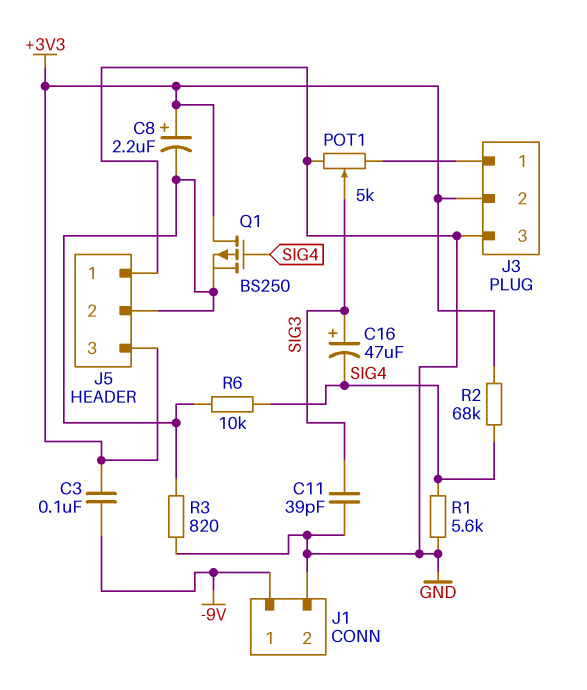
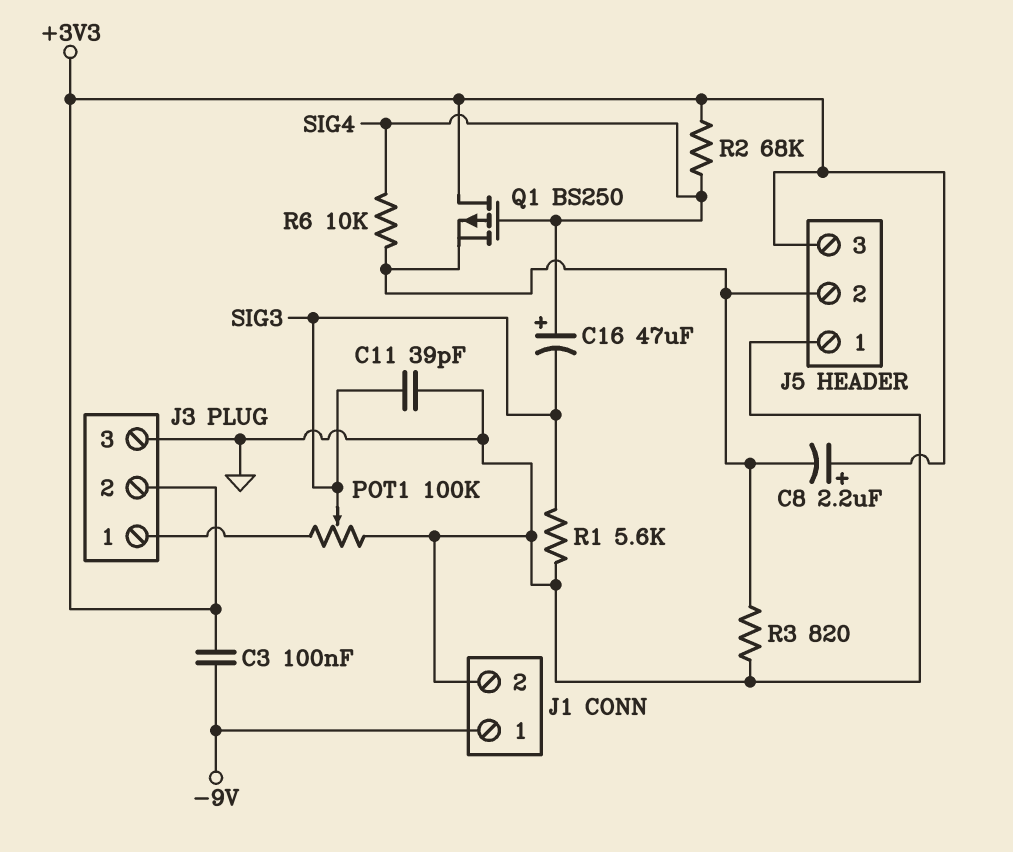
C16: 47uF (plus SIG3, minus SIG4) -> 47uF (plus SIG4, minus SIG3)
POT1: 5k (GND, J3/1, wiper SIG3) -> 100k (GND, J3/1, wiper SIG3)
R1: 5.6k (GND, SIG4) -> 5.6k (GND, SIG3)

